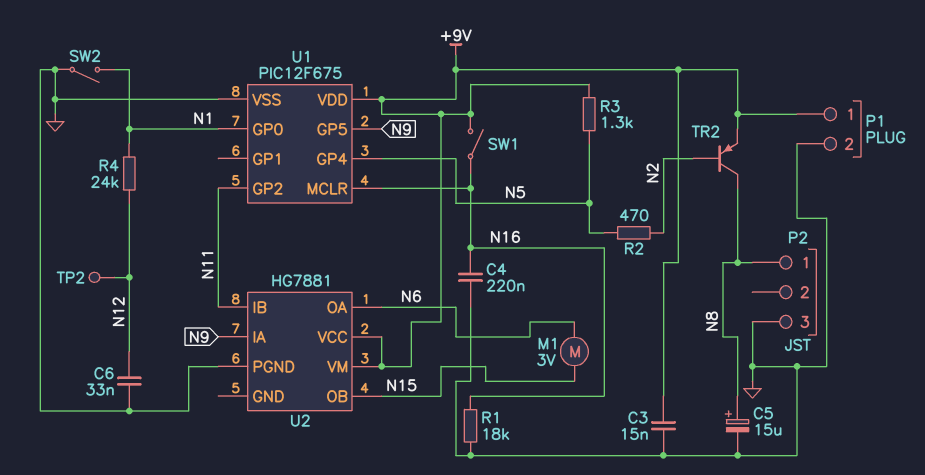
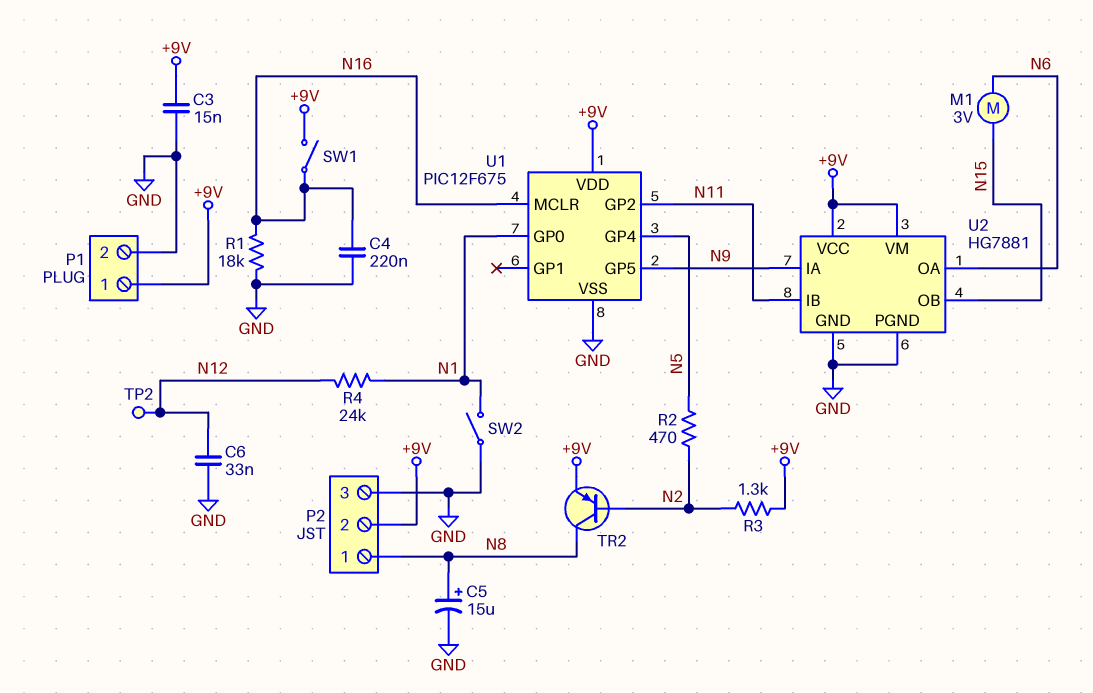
P2 pin 2: none -> +9V
R3: 1.3k (+9V, N5) -> 1.3k (+9V, N2)
U2 pin GND: none -> GND

